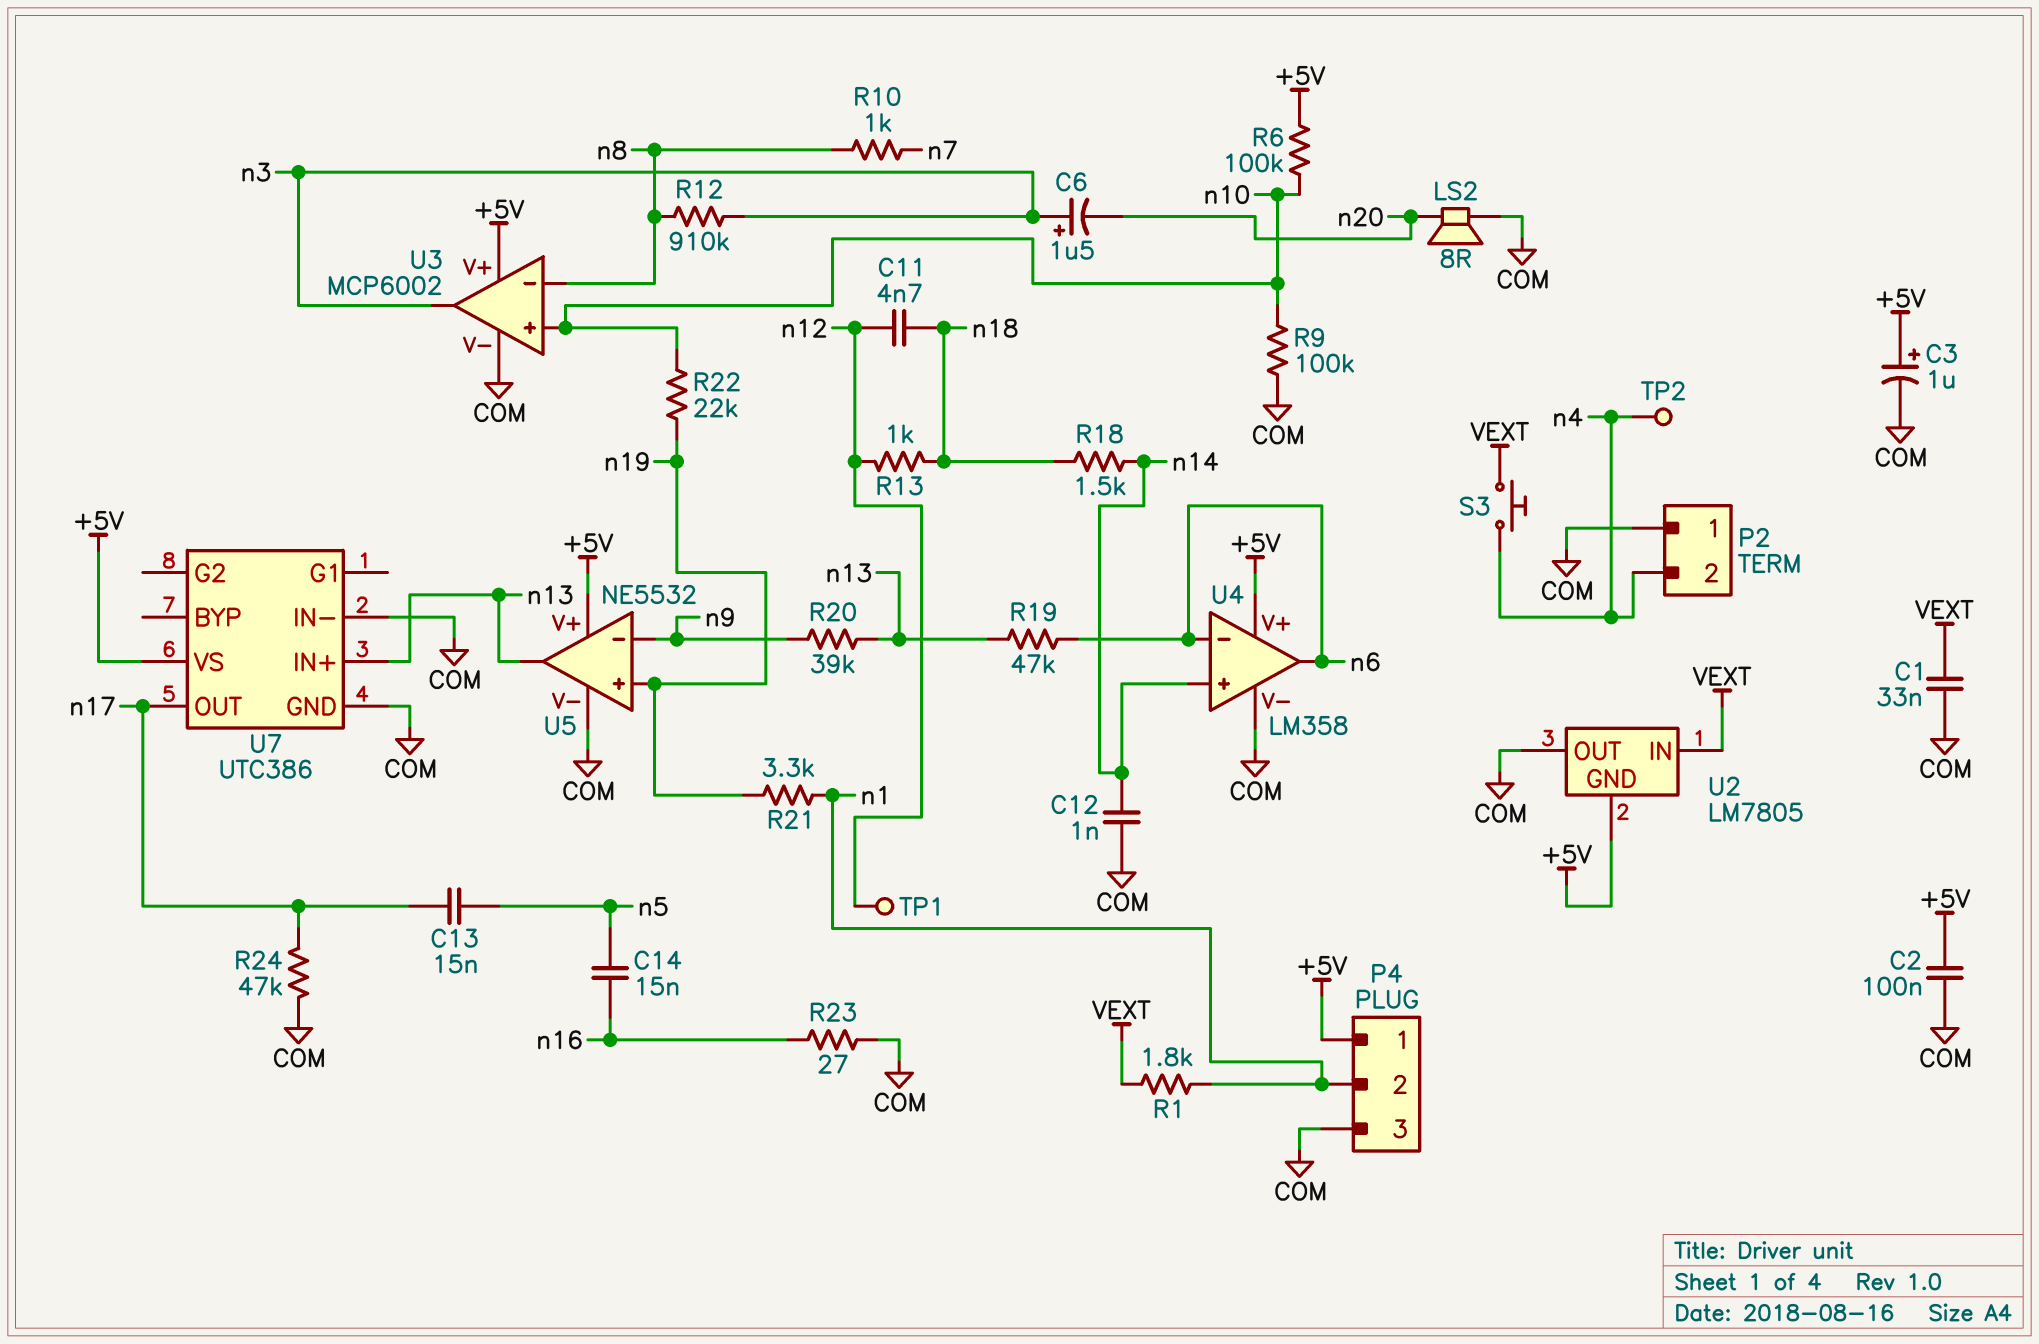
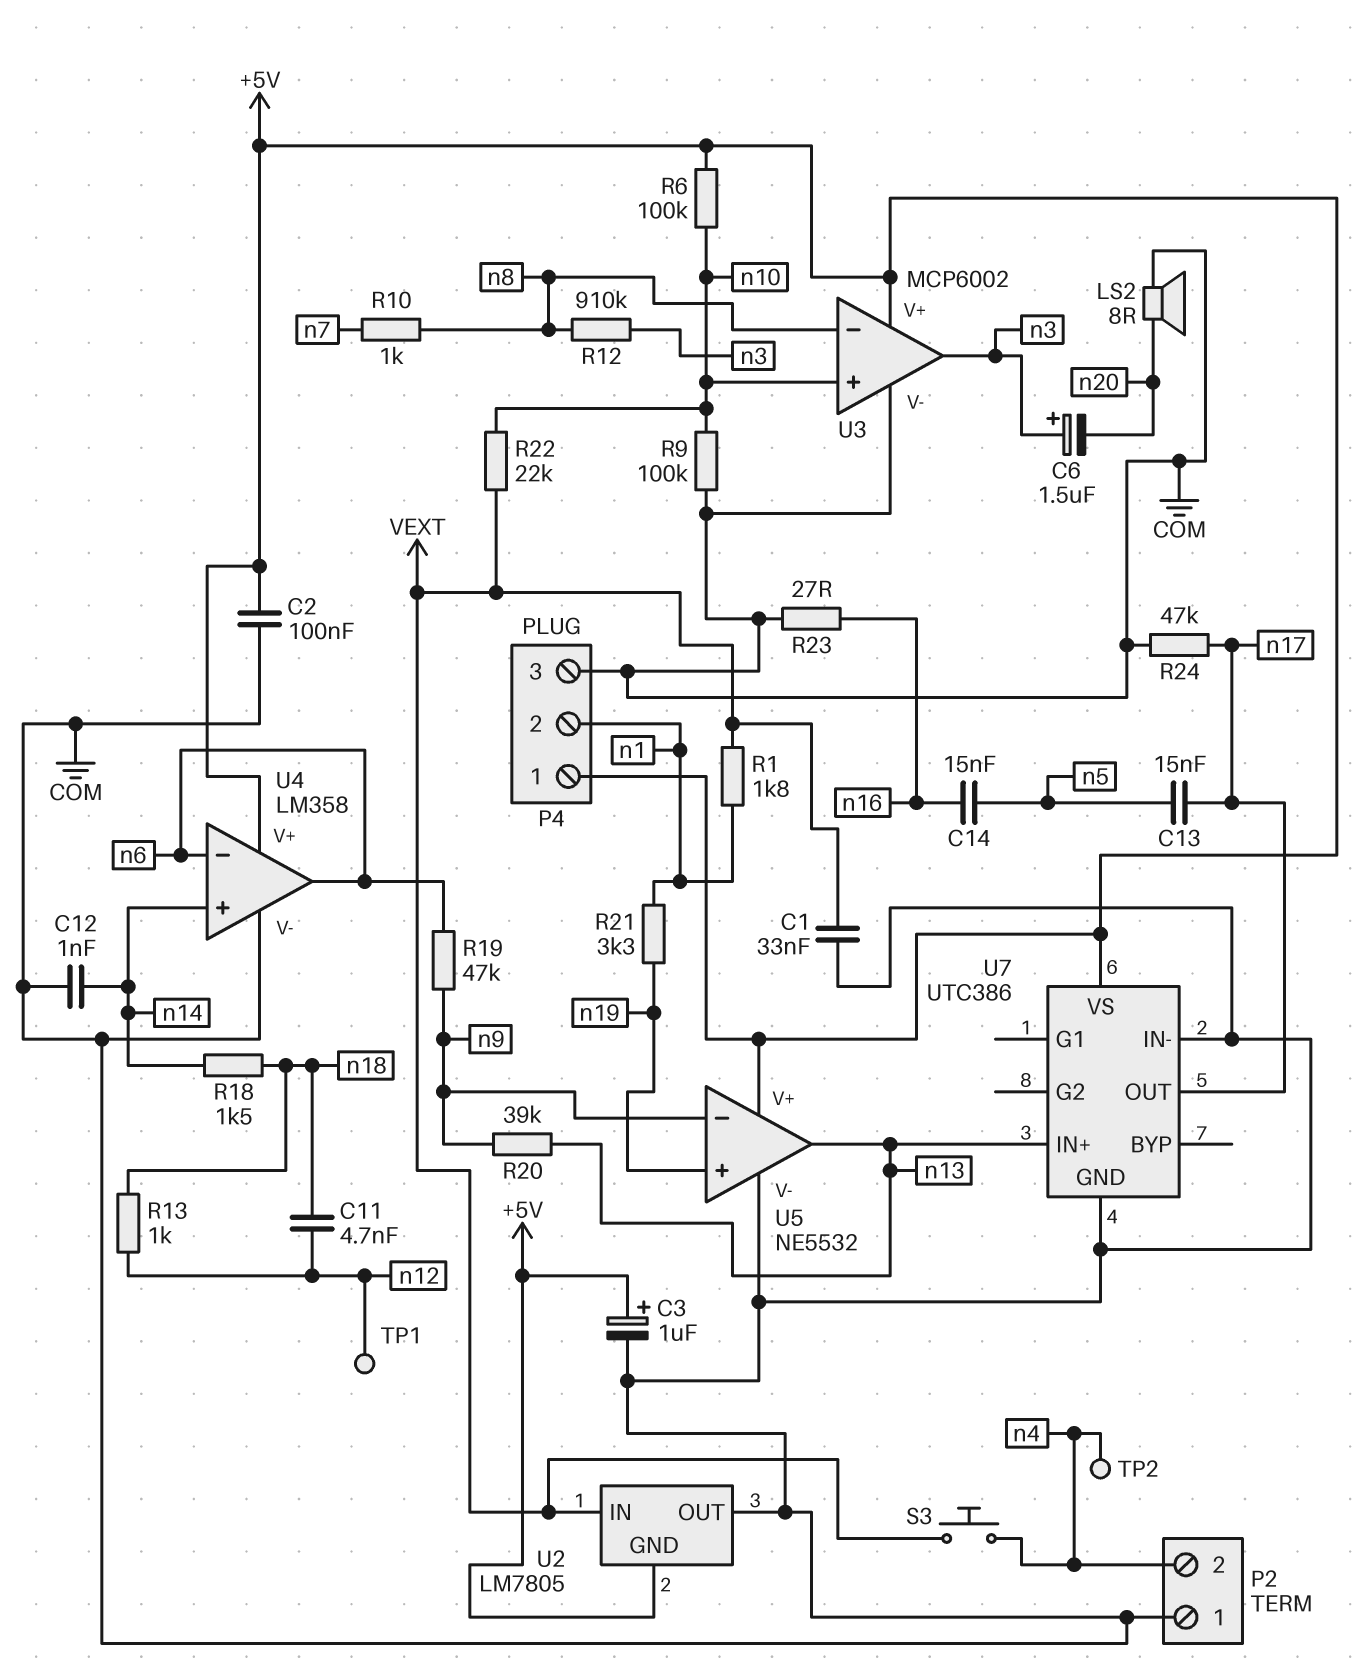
R19: 47k (n6, n13) -> 47k (n6, n9)
R22: 22k (n10, n19) -> 22k (VEXT, n10)

